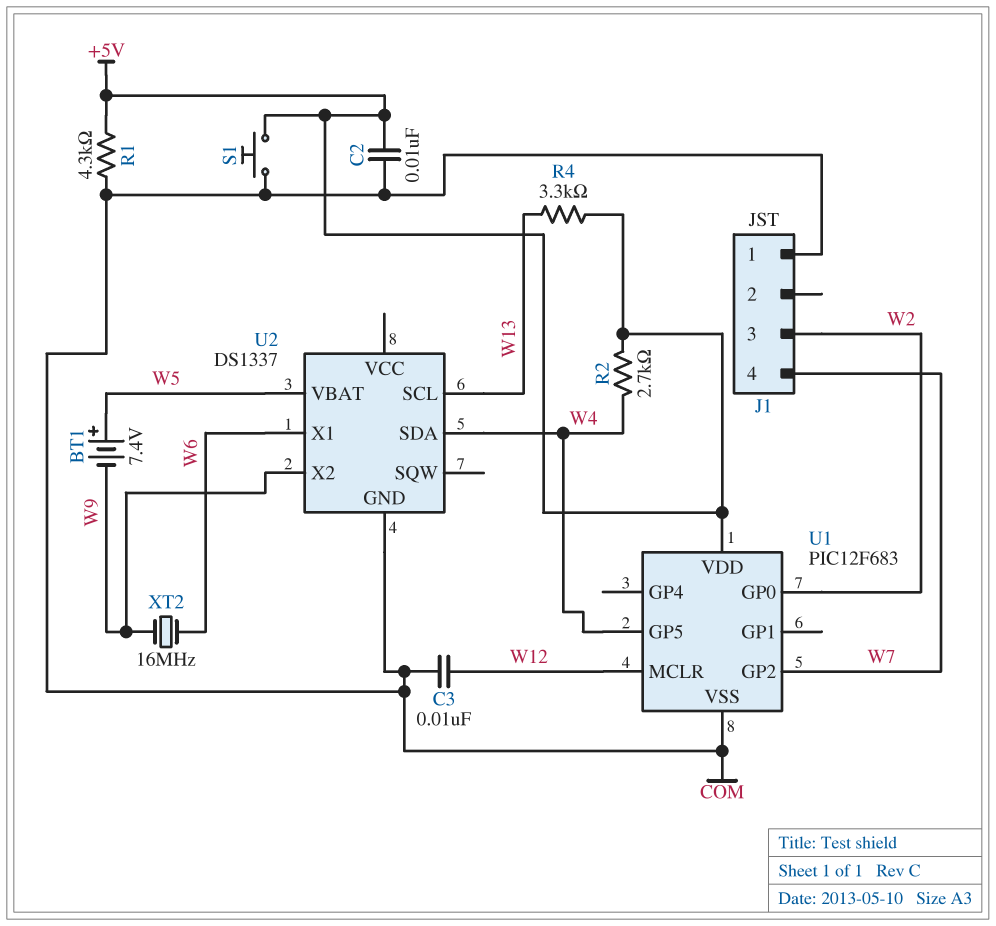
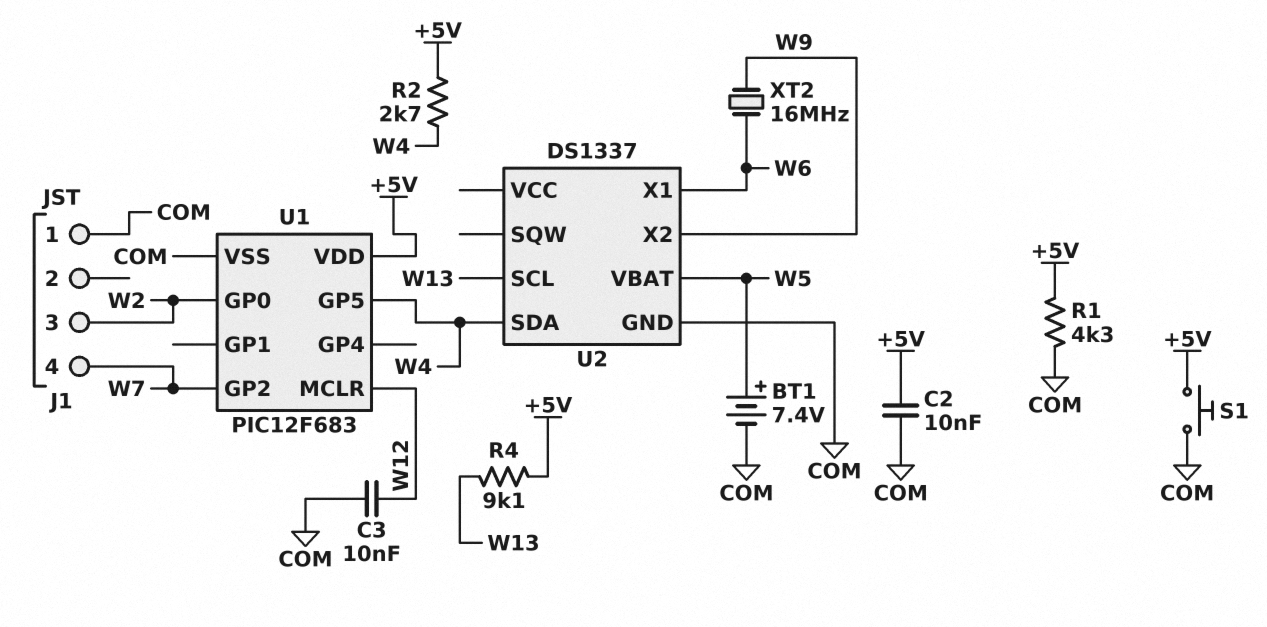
BT1: 7.4V (plus W5, minus W9) -> 7.4V (plus W5, minus COM)
R4: 3.3k (+5V, W13) -> 9.1k (+5V, W13)

